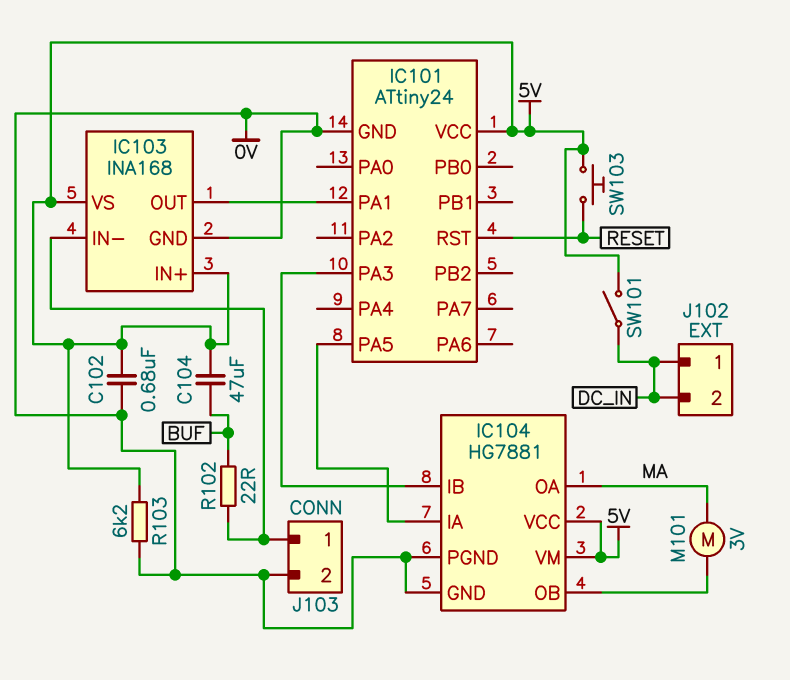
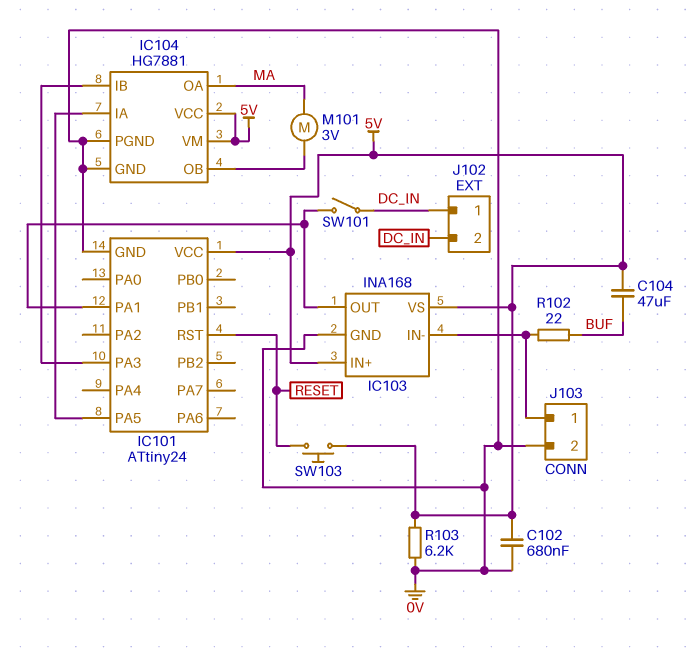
SW101: switch (5V, DC_IN) -> switch (DC_IN, IC101/PA1)

